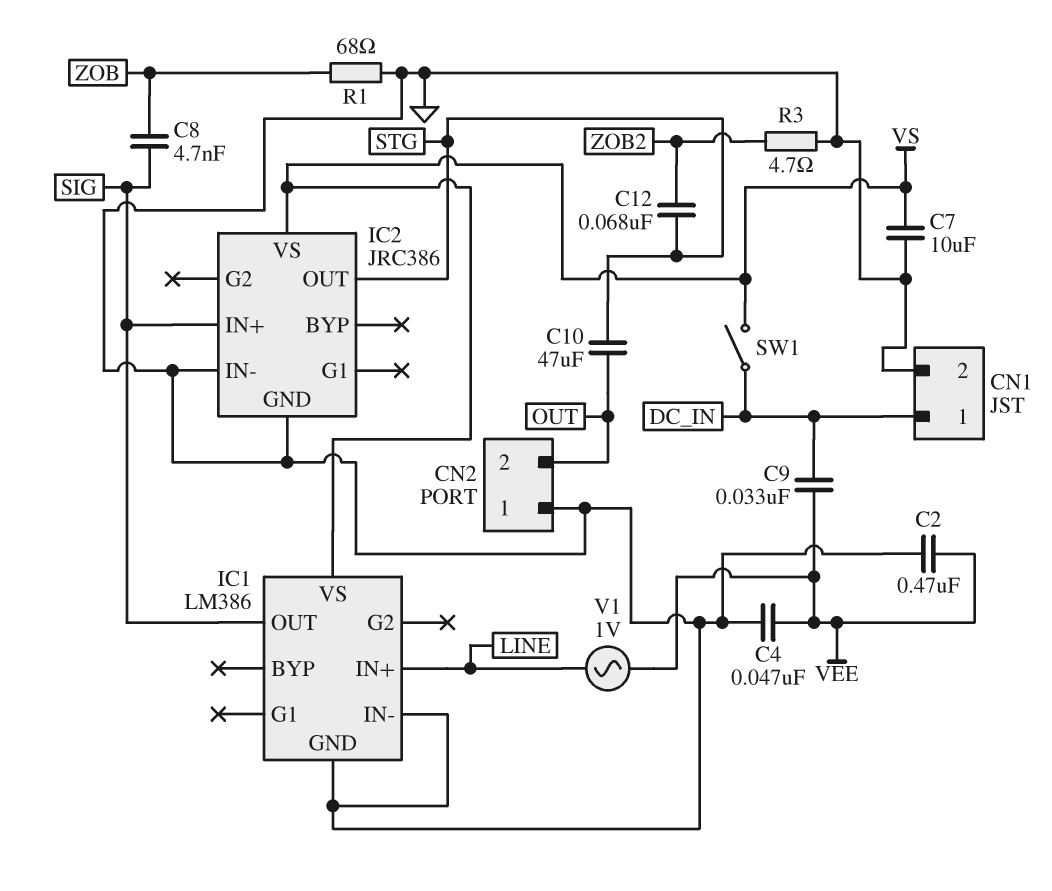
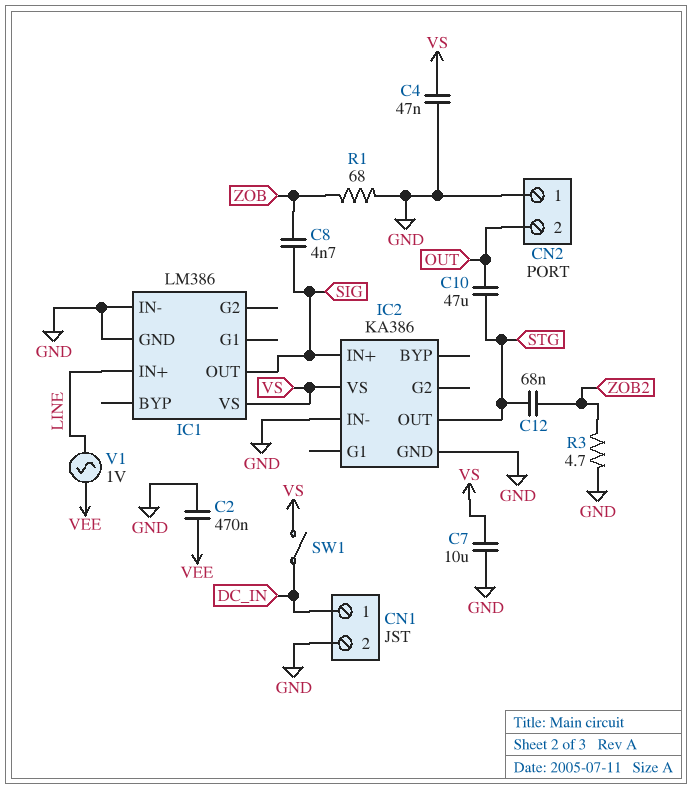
C4: 47nF (GND, VEE) -> 47nF (GND, VS)
C9: 33nF (DC_IN, VEE) -> none
IC2: JRC386 -> KA386

